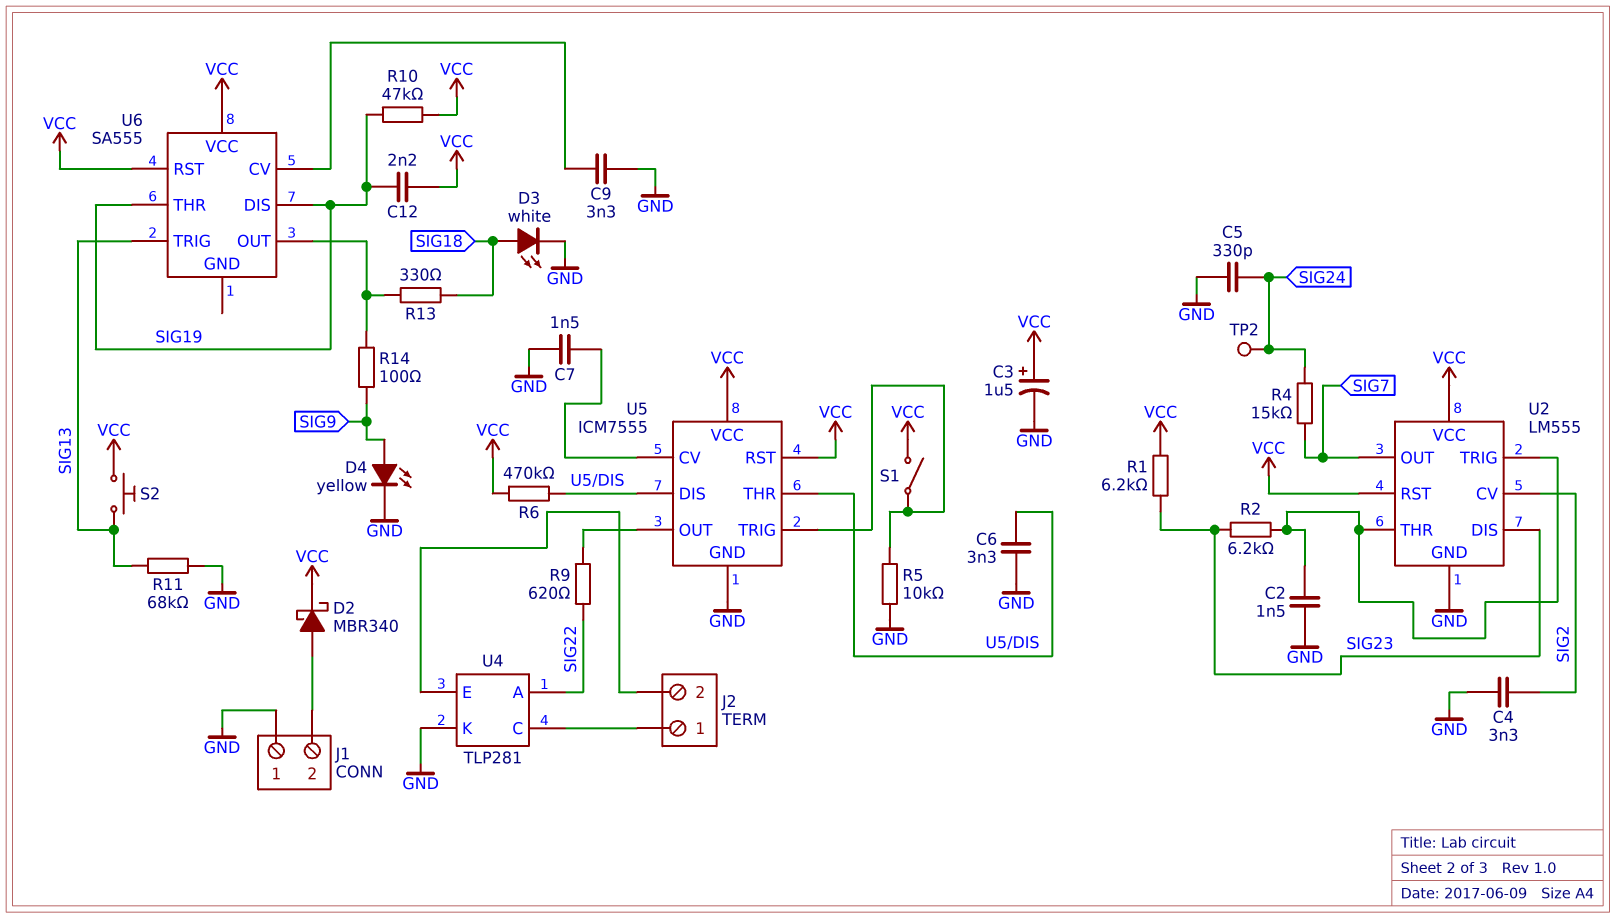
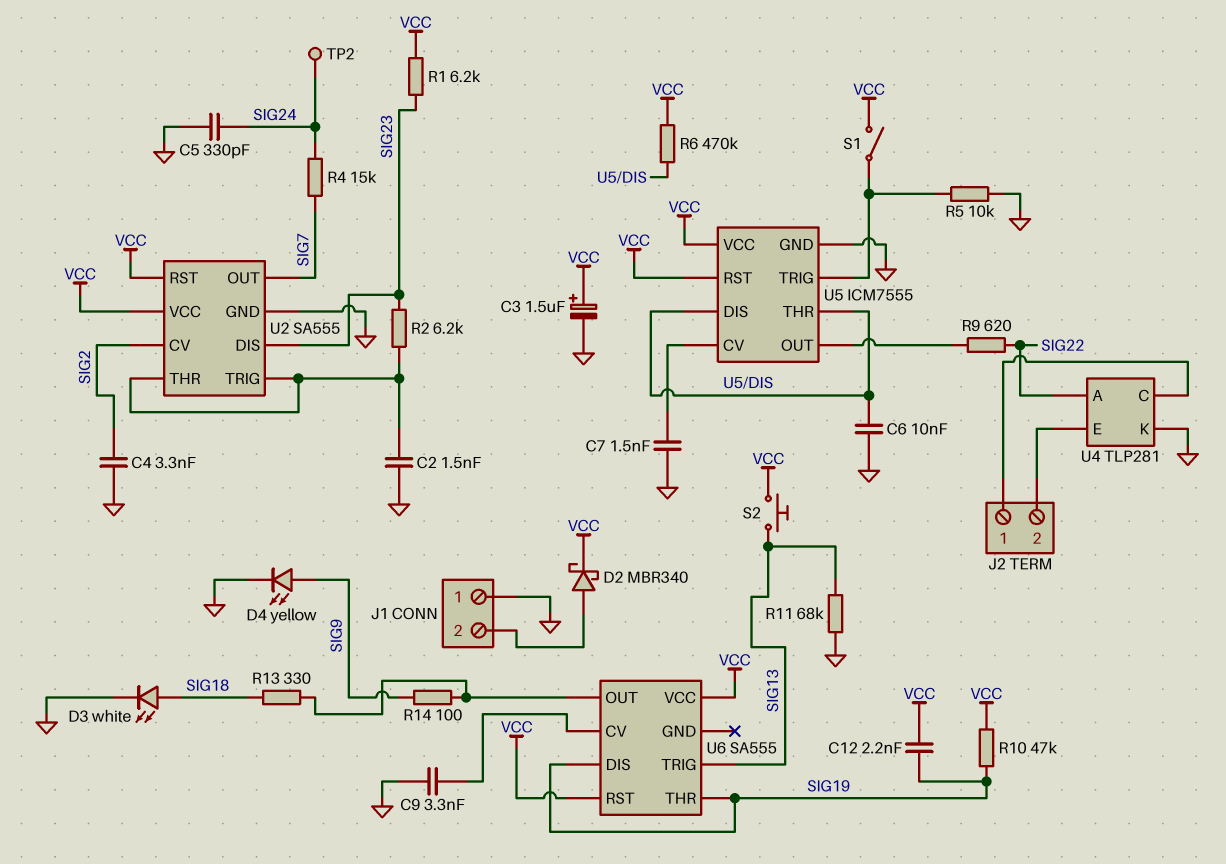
C6: 3.3nF (GND, U5/DIS) -> 10nF (GND, U5/DIS)
U2: LM555 -> SA555

